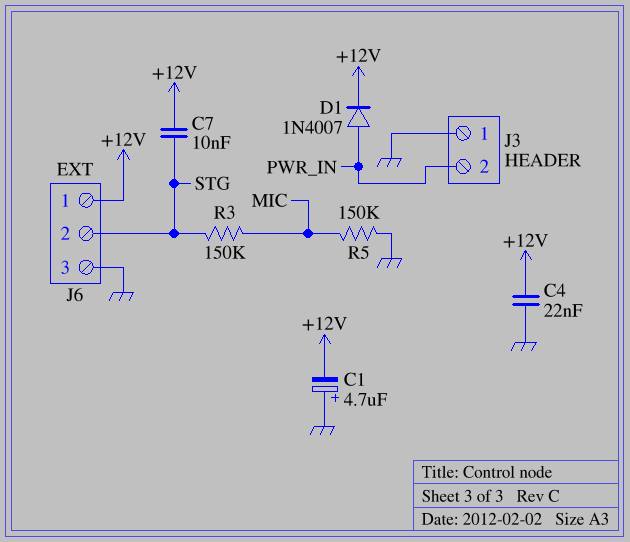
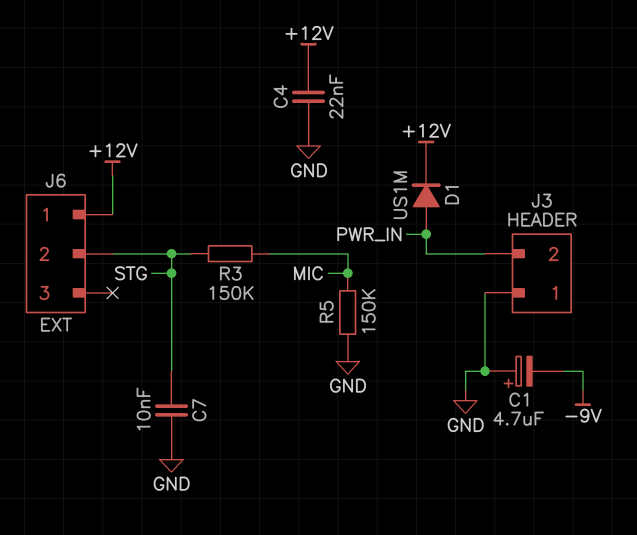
C1: 4.7uF (plus GND, minus +12V) -> 4.7uF (plus GND, minus -9V)
C7: 10nF (+12V, STG) -> 10nF (GND, STG)
D1: diode 1N4007 (A PWR_IN, K +12V) -> diode US1M (A PWR_IN, K +12V)
J6 pin 3: GND -> none

